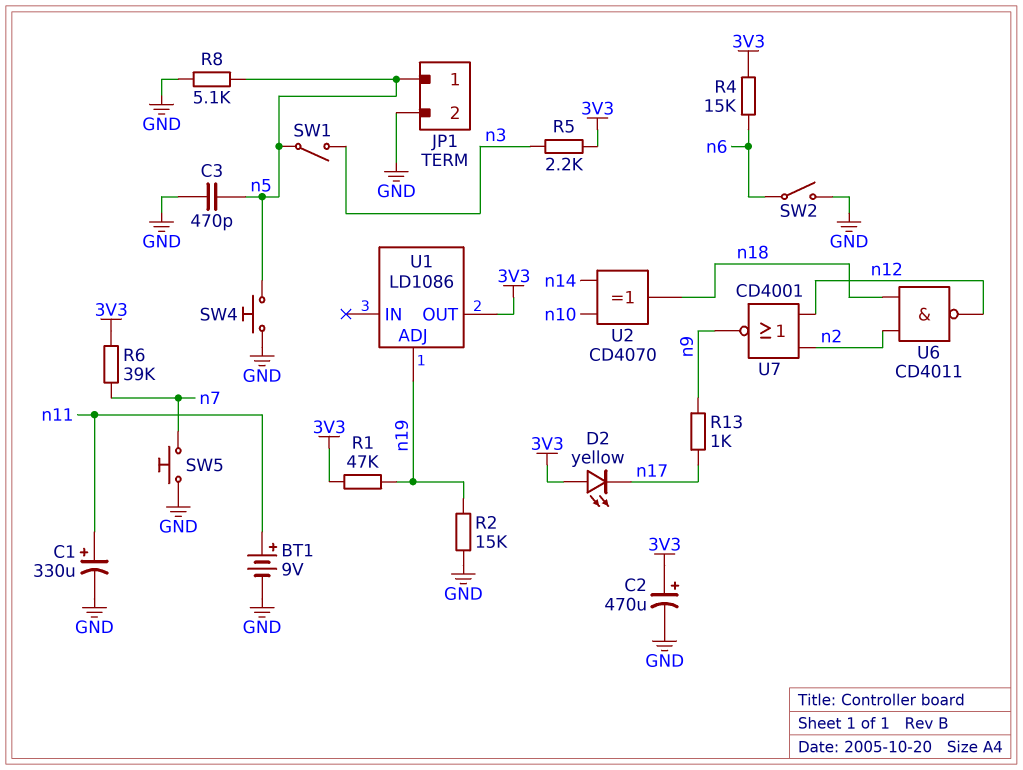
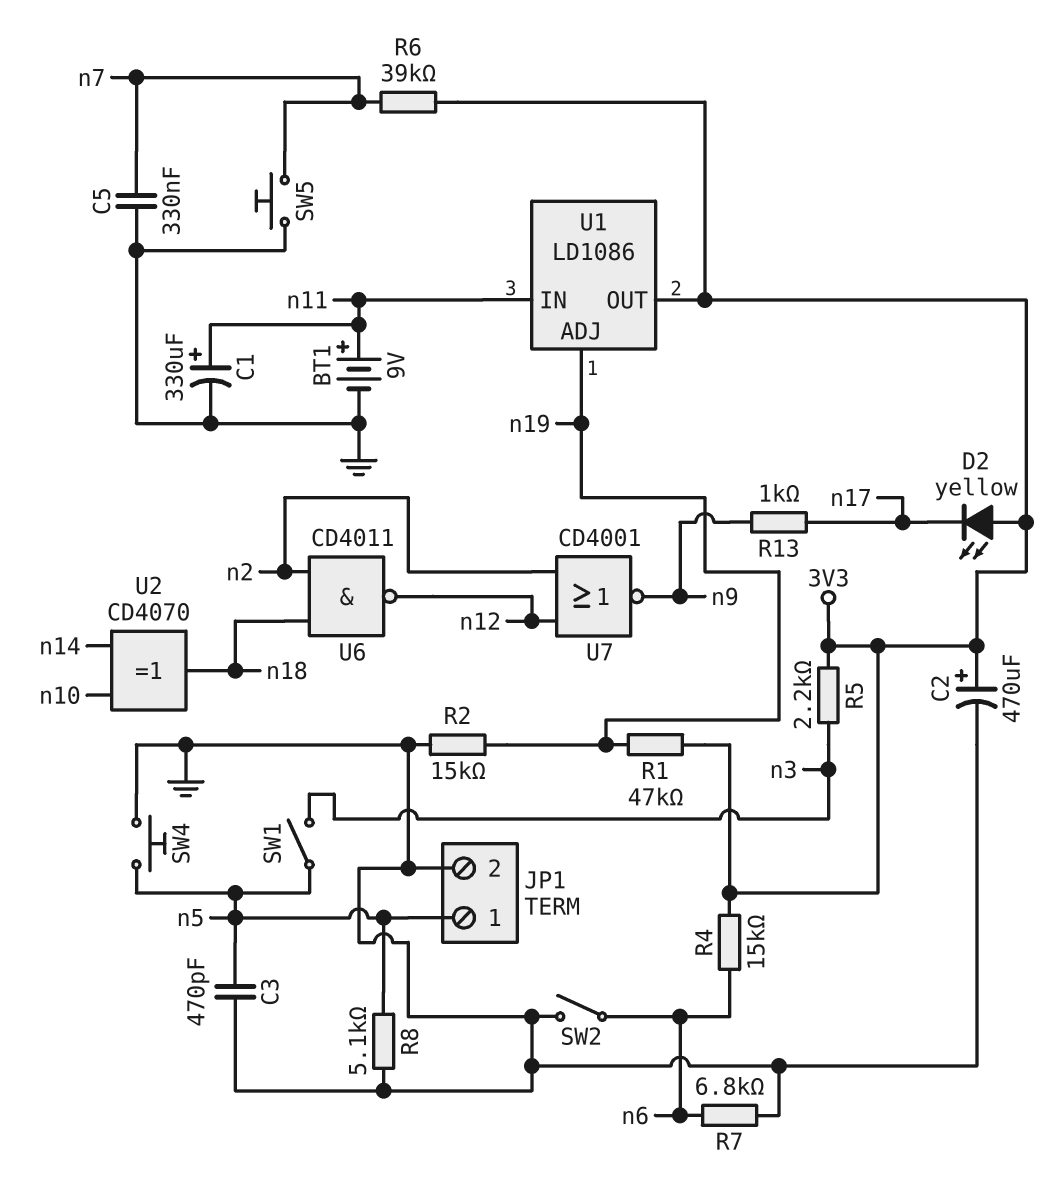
C5: none -> 330nF (GND, n7)
R7: none -> 6.8k (GND, n6)
U1 pin IN: none -> n11

